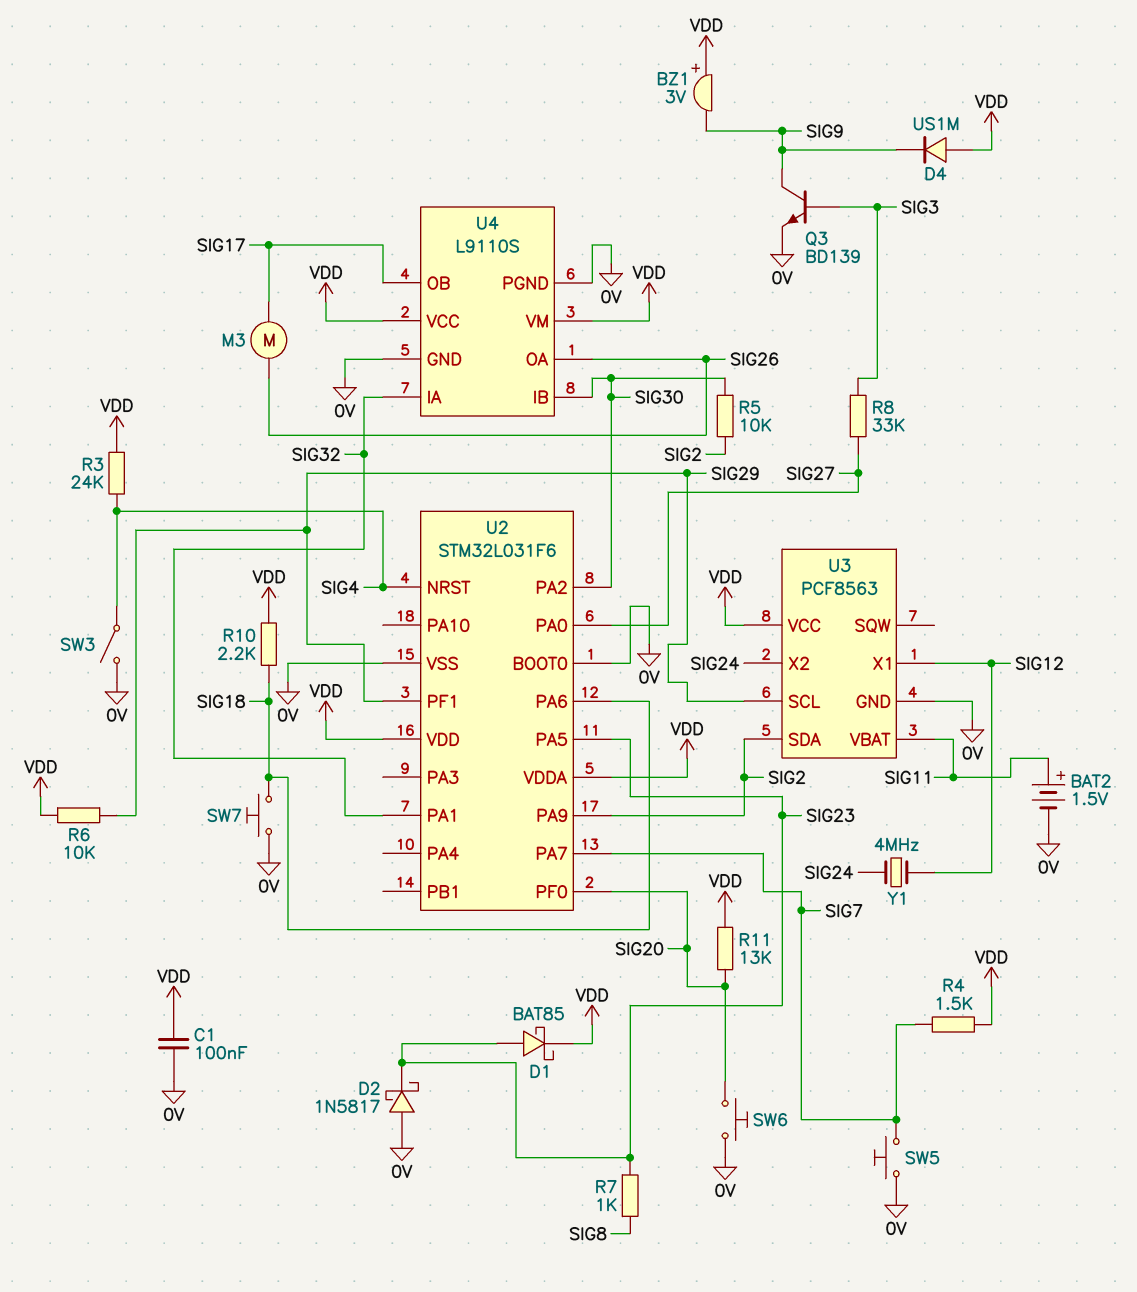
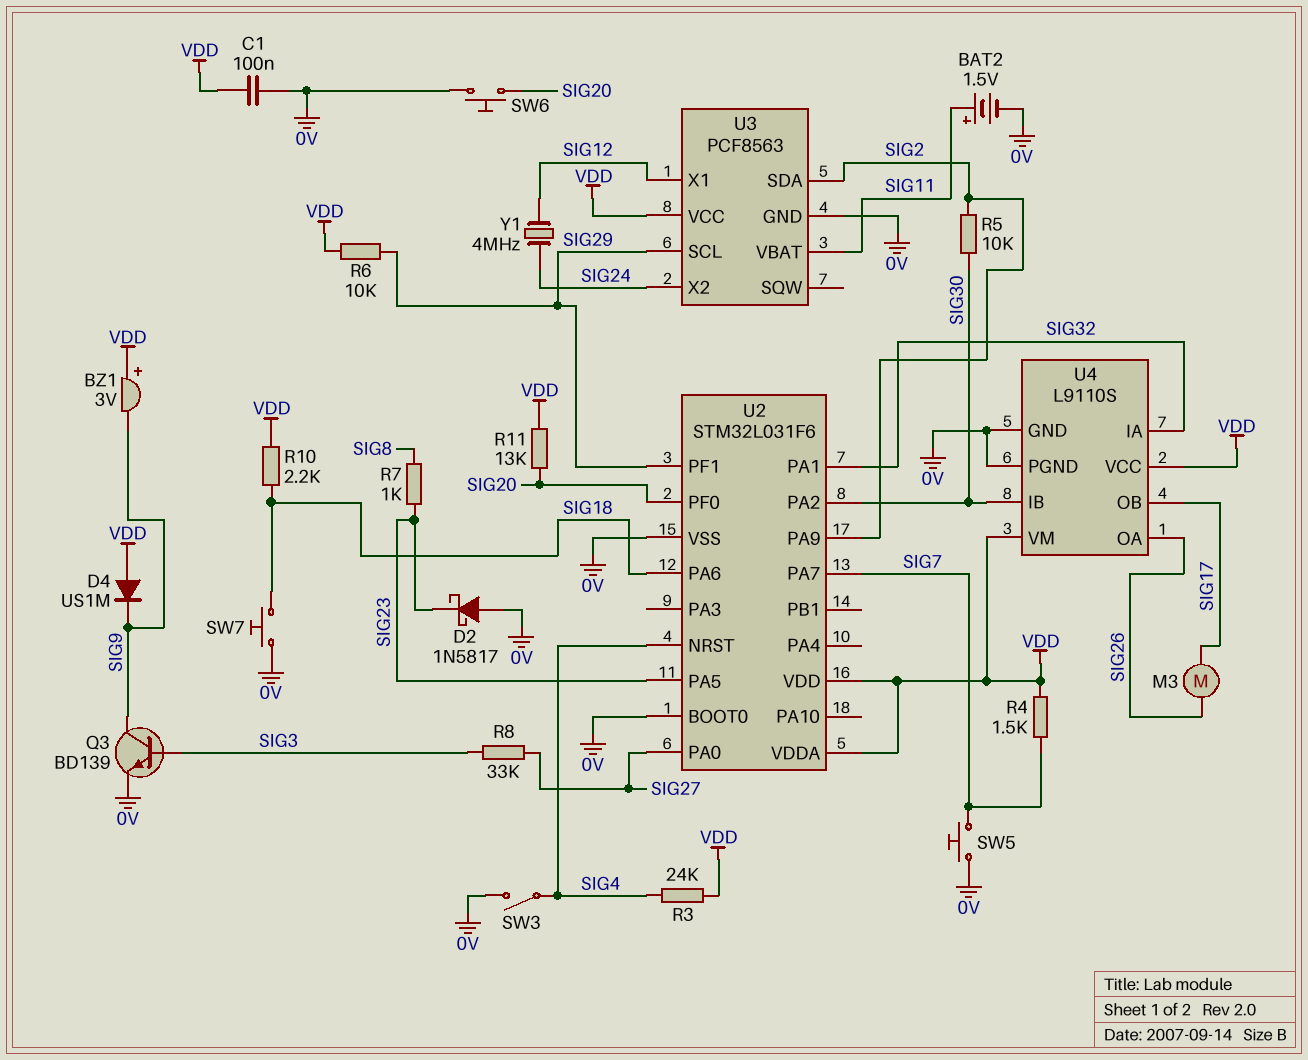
D1: schottky BAT85 (A SIG23, K VDD) -> none

